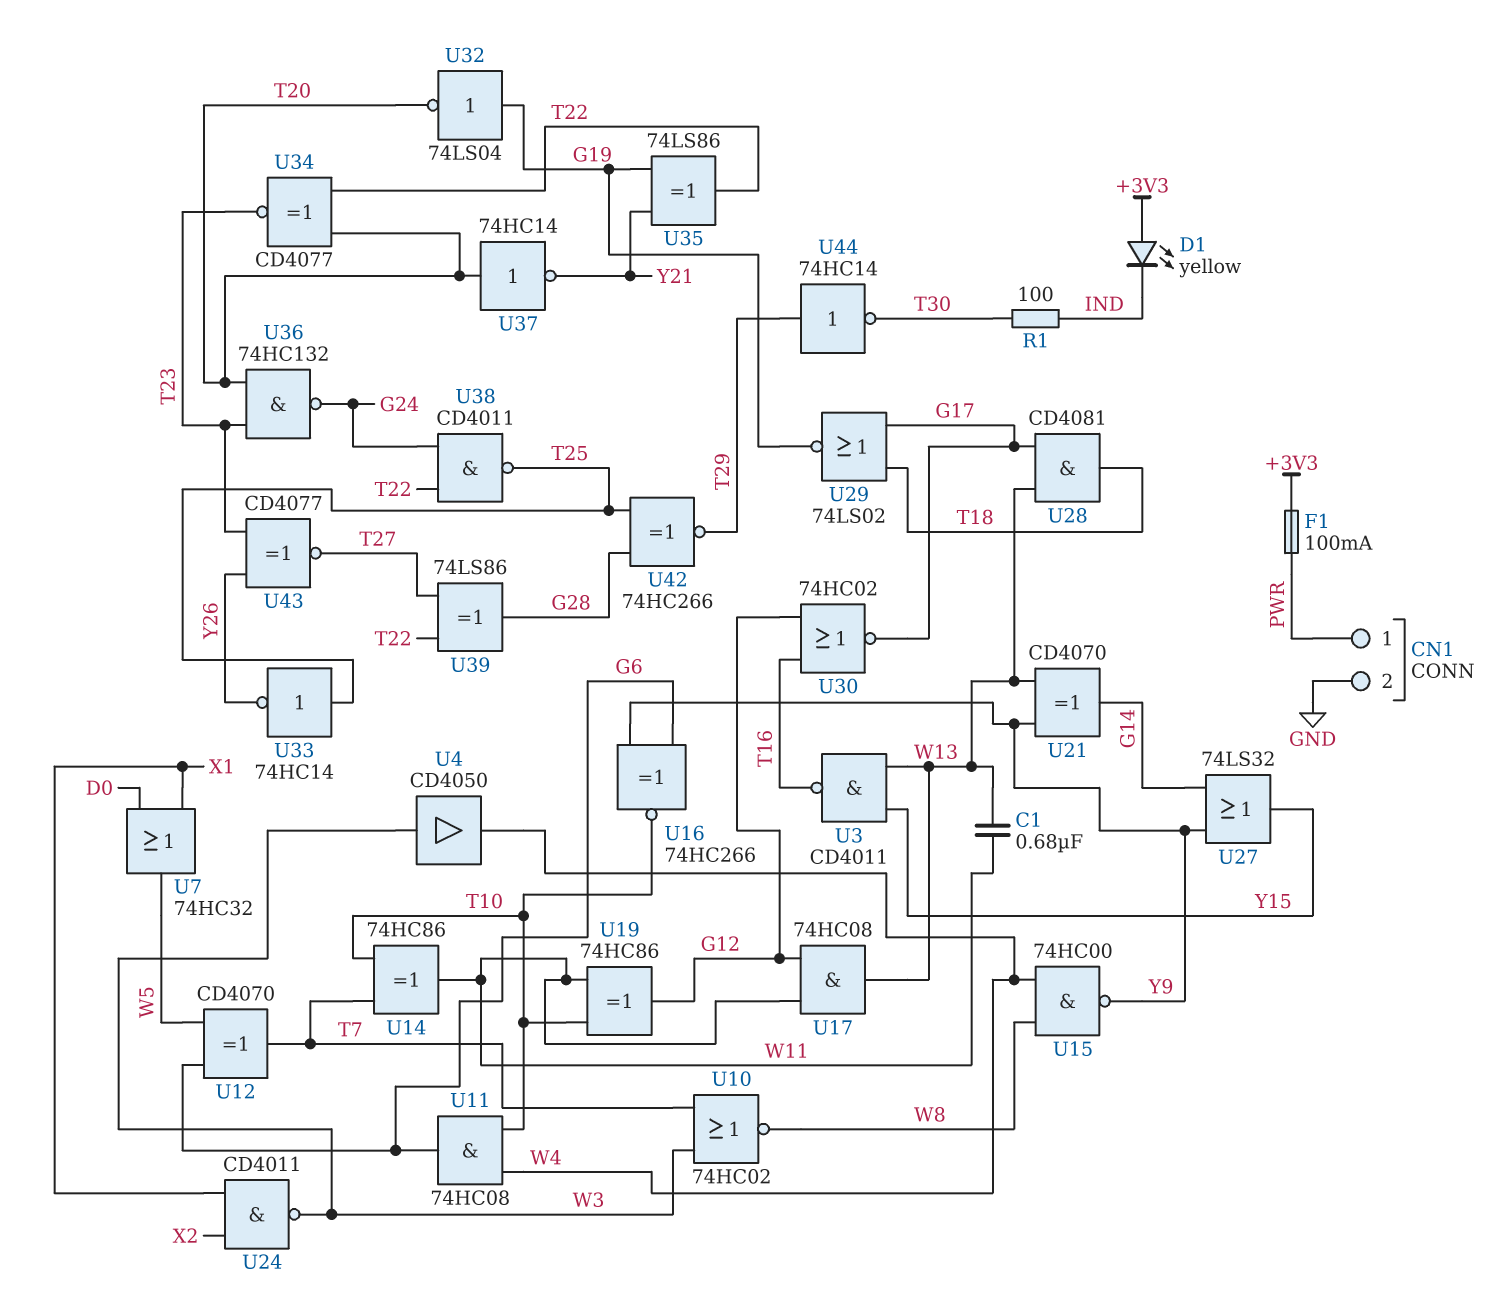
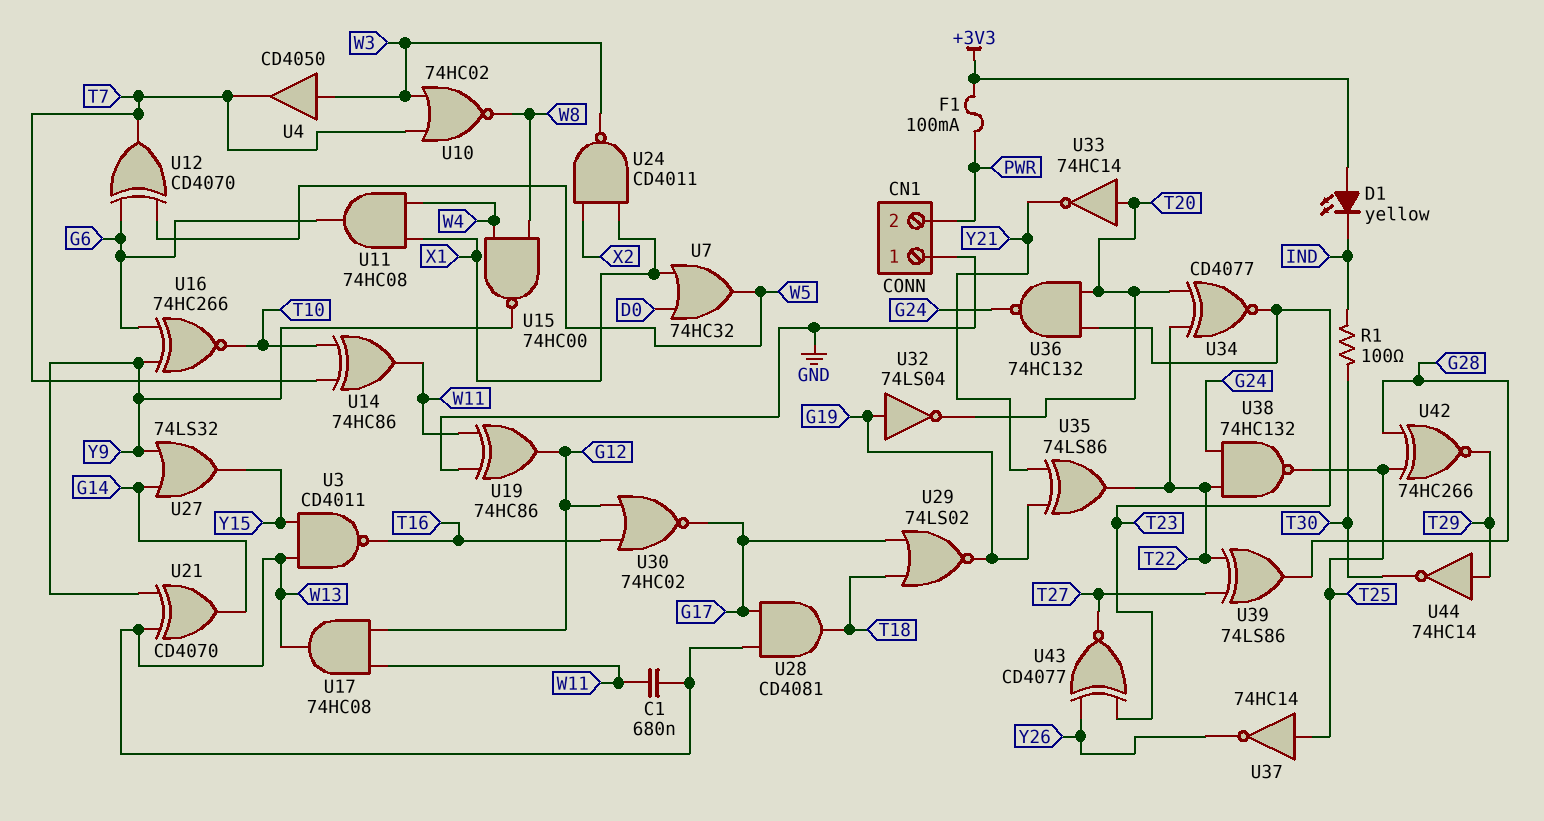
CN1 pin 1: PWR -> GND
CN1 pin 2: GND -> PWR
U4: buffer CD4050 (in W3, out W4) -> buffer CD4050 (in W3, out T7)
U11: AND 74HC08 (in T10, in W4, out G6) -> AND 74HC08 (in W4, in X1, out G6)
U19: XOR 74HC86 (in T10, in W11, out G12) -> XOR 74HC86 (in GND, in W11, out G12)
U33: NOT 74HC14 (in T25, out Y26) -> NOT 74HC14 (in T20, out Y21)
U37: NOT 74HC14 (in T20, out Y21) -> NOT 74HC14 (in T25, out Y26)
U38: NAND CD4011 (in G24, in T22, out T25) -> NAND 74HC132 (in G24, in T22, out T25)

